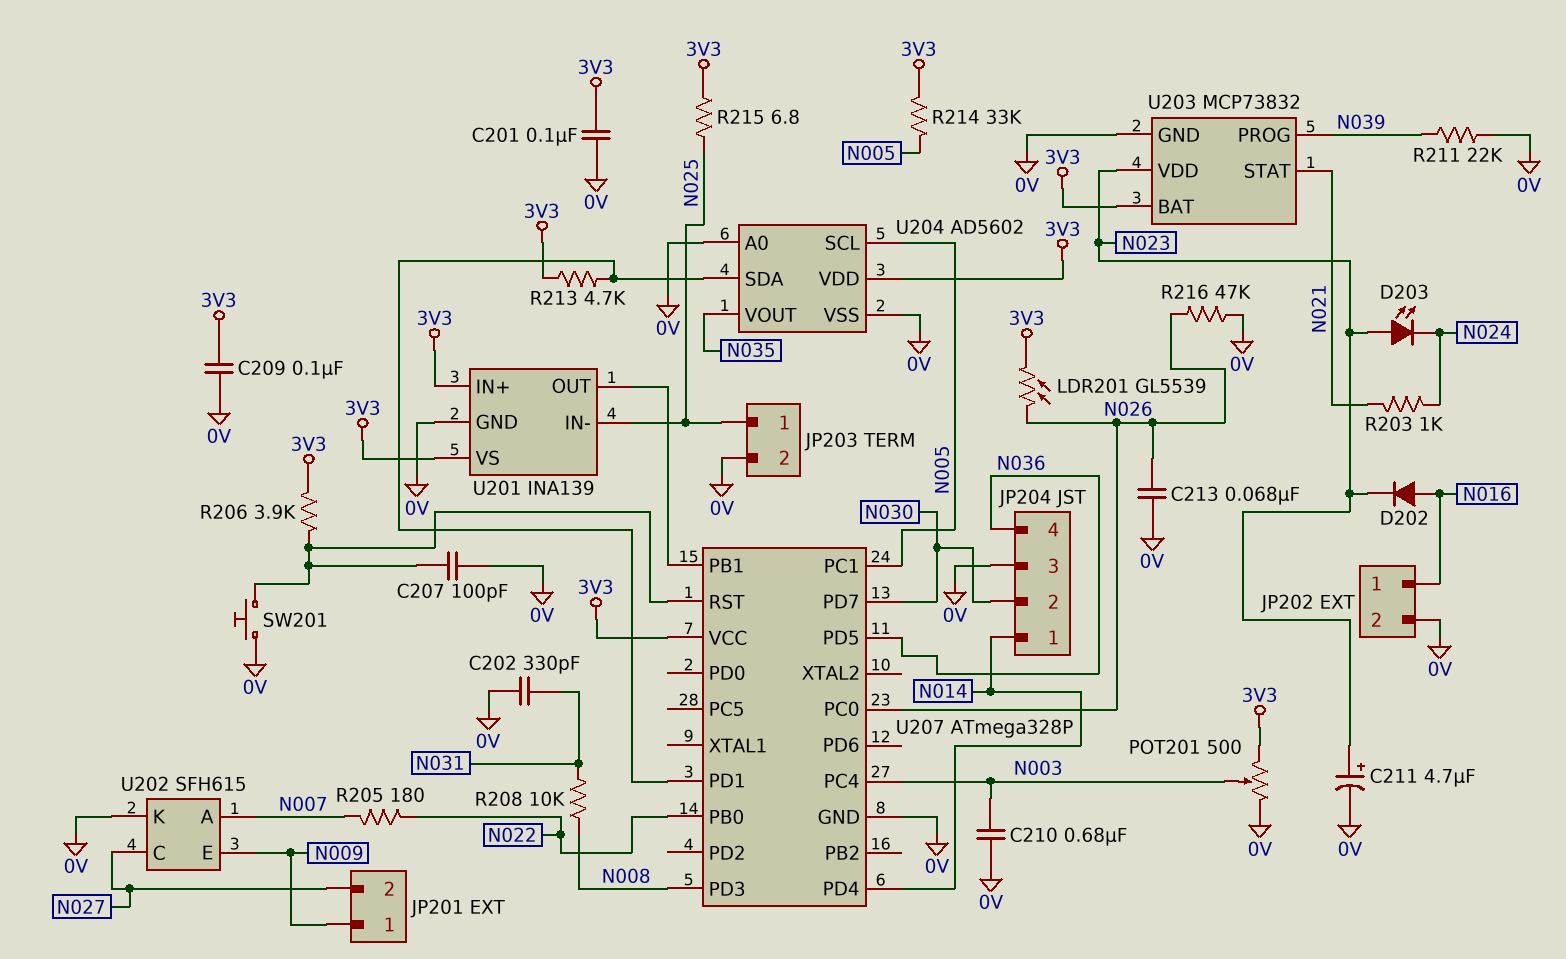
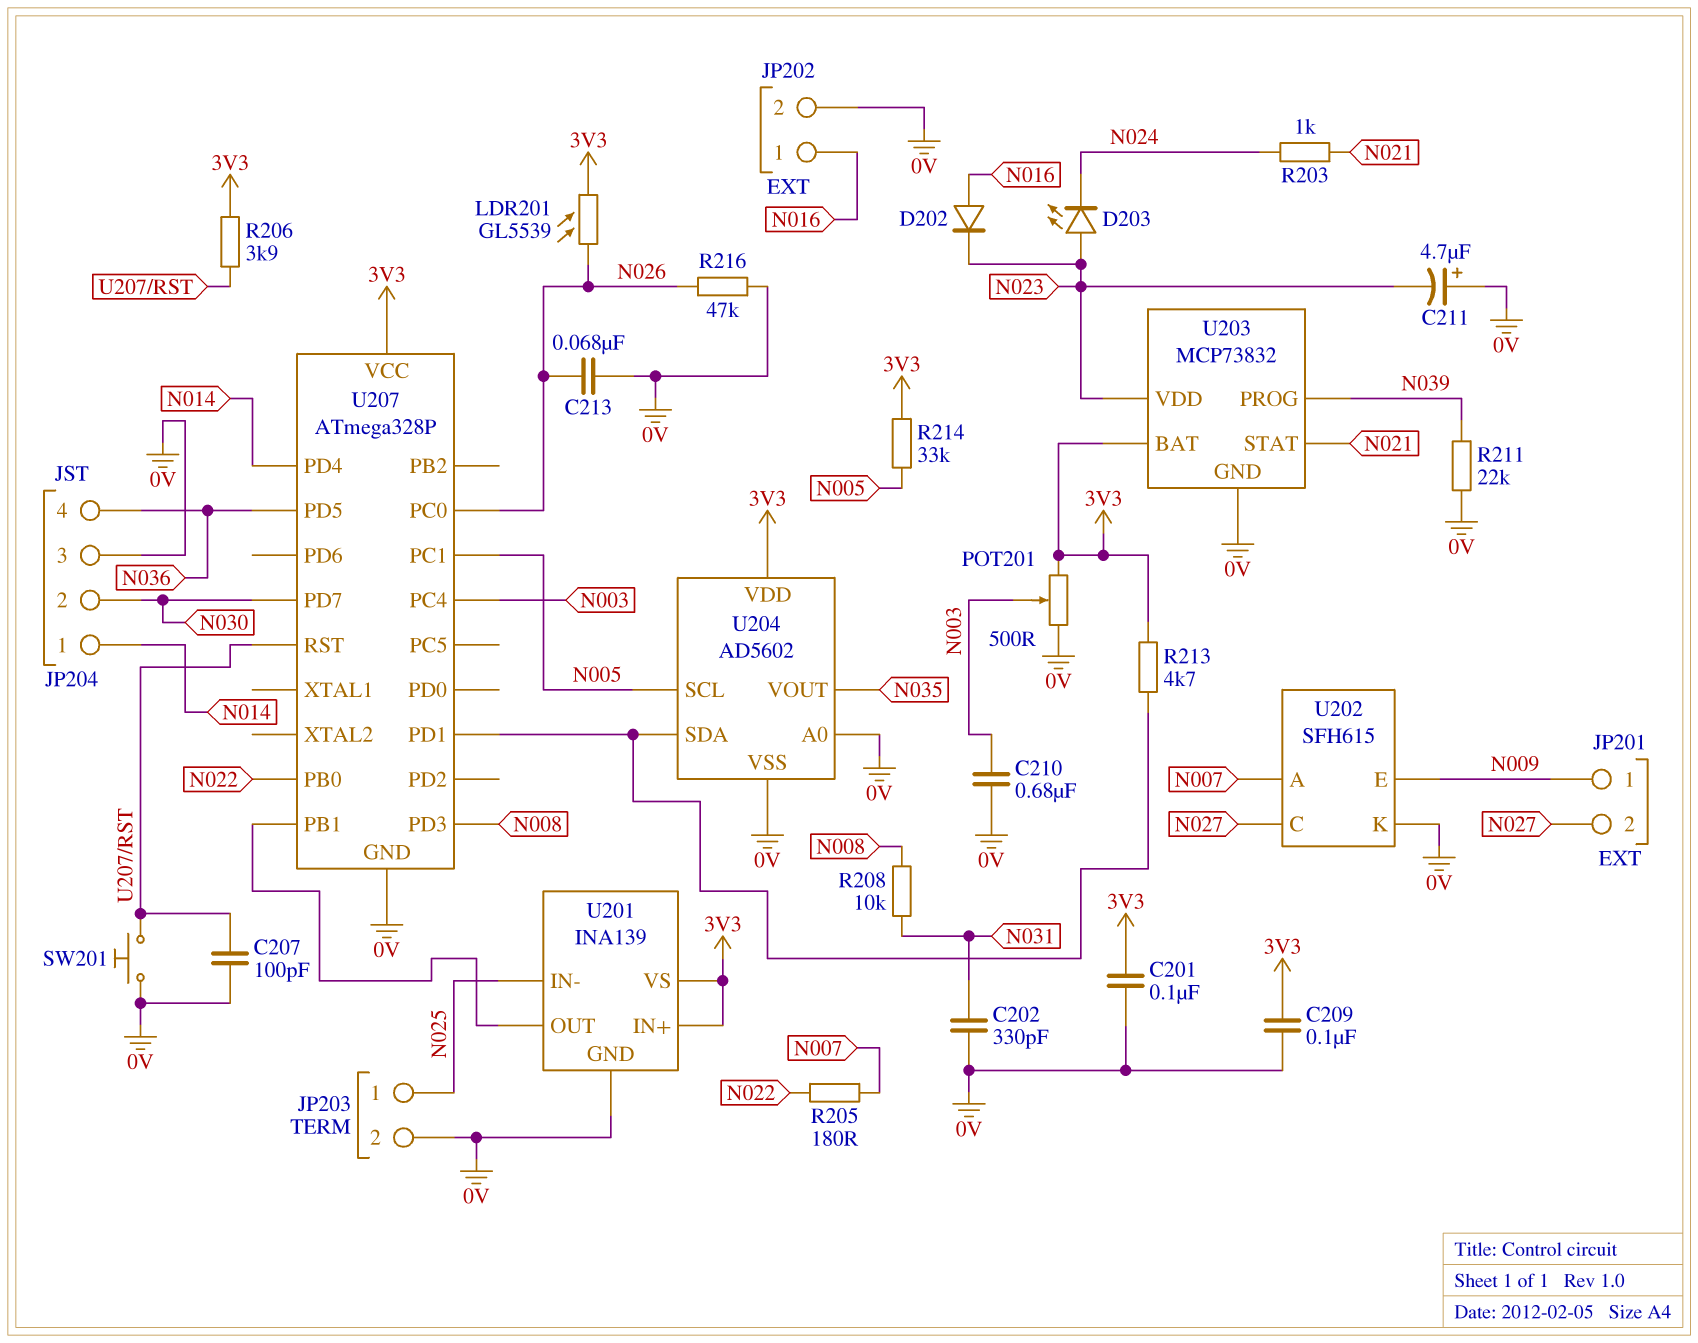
C211: 4.7uF (plus N023, minus 0V) -> 4.7uF (plus 0V, minus N023)
R215: 6.8 (3V3, N025) -> none

